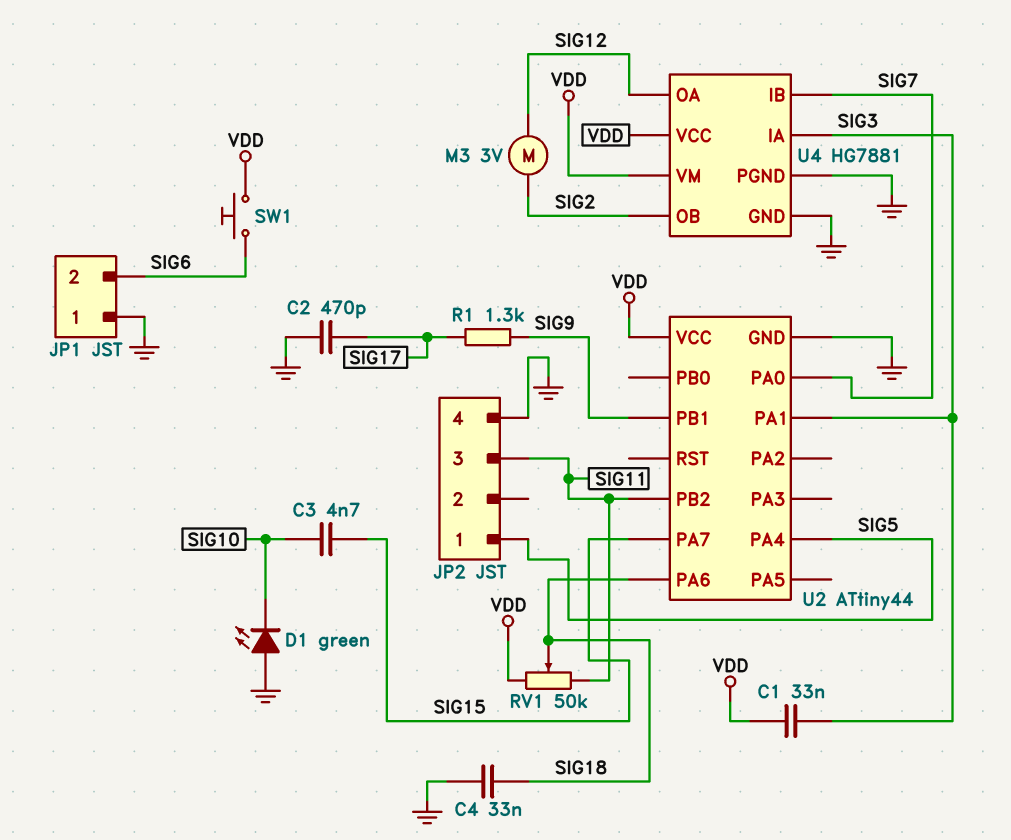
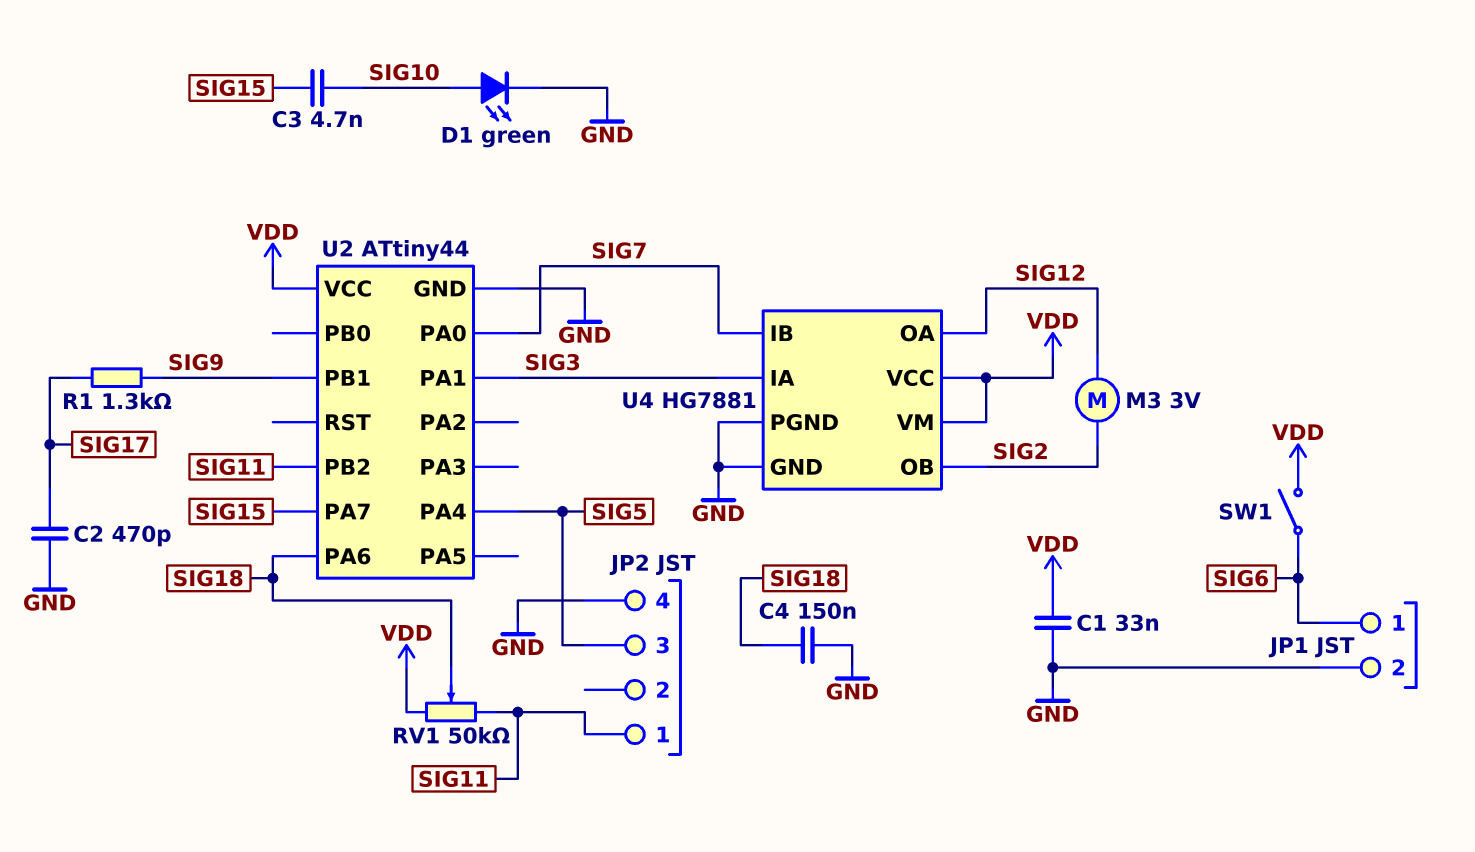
C1: 33nF (SIG3, VDD) -> 33nF (GND, VDD)
C4: 33nF (GND, SIG18) -> 150nF (GND, SIG18)
D1: LED green (A GND, K SIG10) -> LED green (A SIG10, K GND)
JP1 pin 1: GND -> SIG6
JP1 pin 2: SIG6 -> GND
JP2 pin 1: SIG5 -> SIG11
JP2 pin 3: SIG11 -> SIG5
SW1: button (SIG6, VDD) -> switch (SIG6, VDD)

